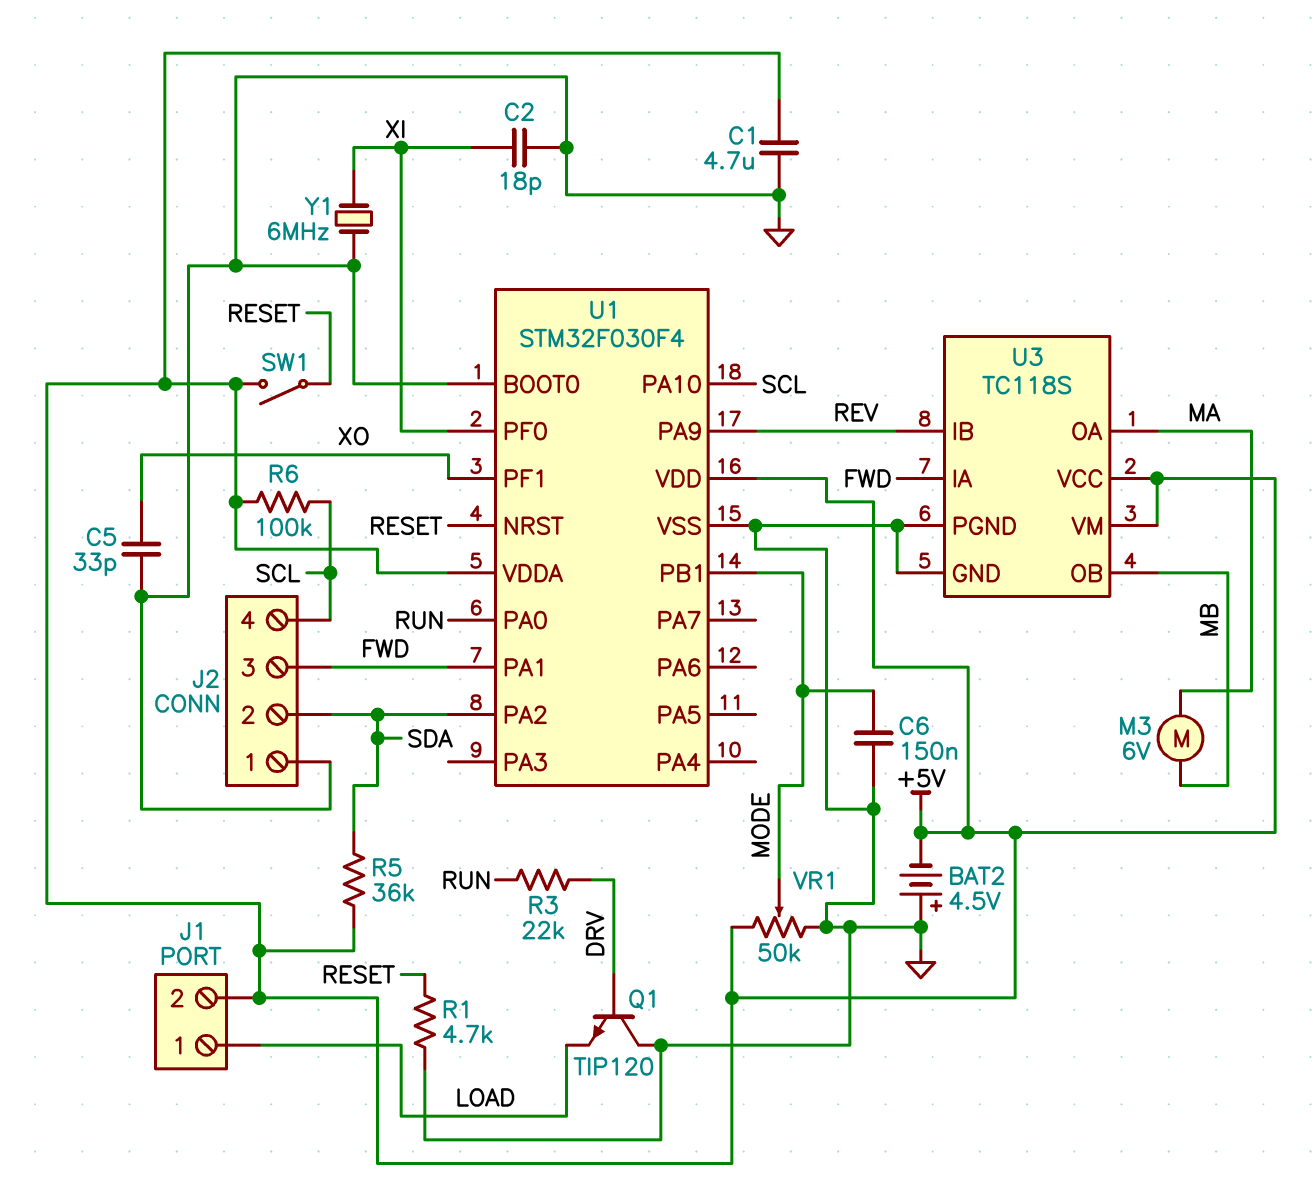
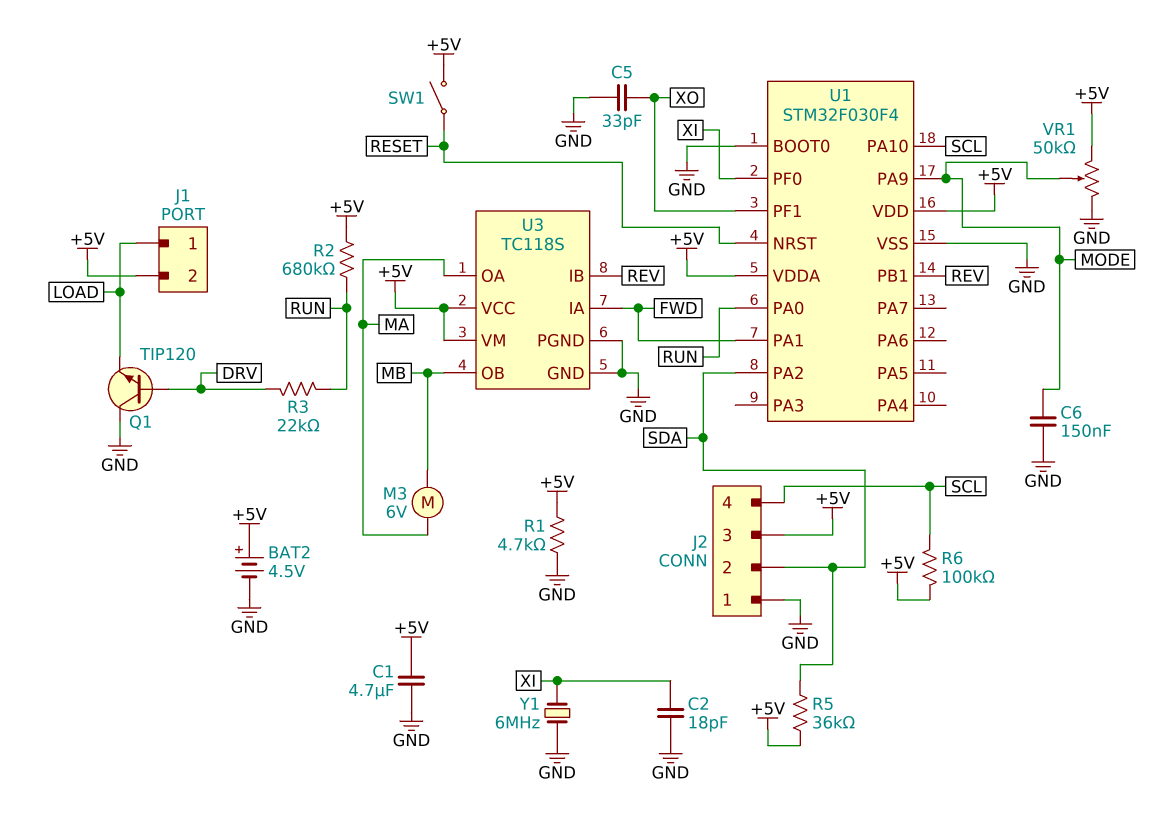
BAT2: 4.5V (plus GND, minus +5V) -> 4.5V (plus +5V, minus GND)
J2 pin 3: FWD -> +5V
R1: 4.7k (GND, RESET) -> 4.7k (+5V, GND)
R2: none -> 680k (+5V, RUN)
U1 pin PA9: REV -> MODE
U1 pin PB1: MODE -> REV

